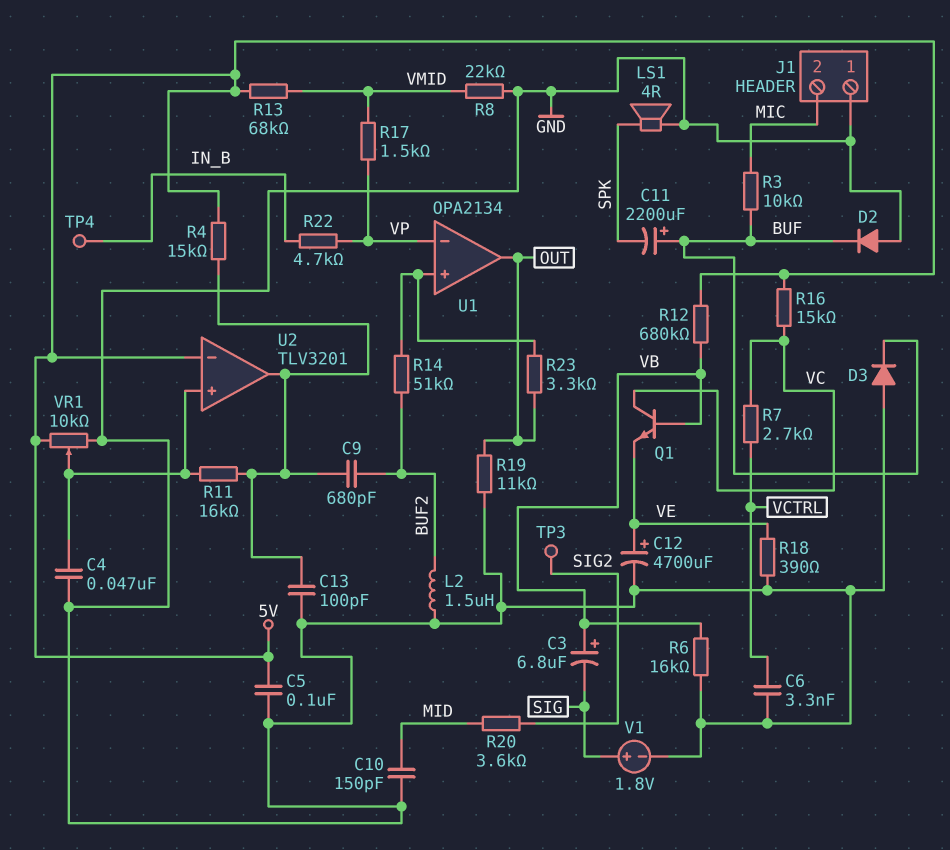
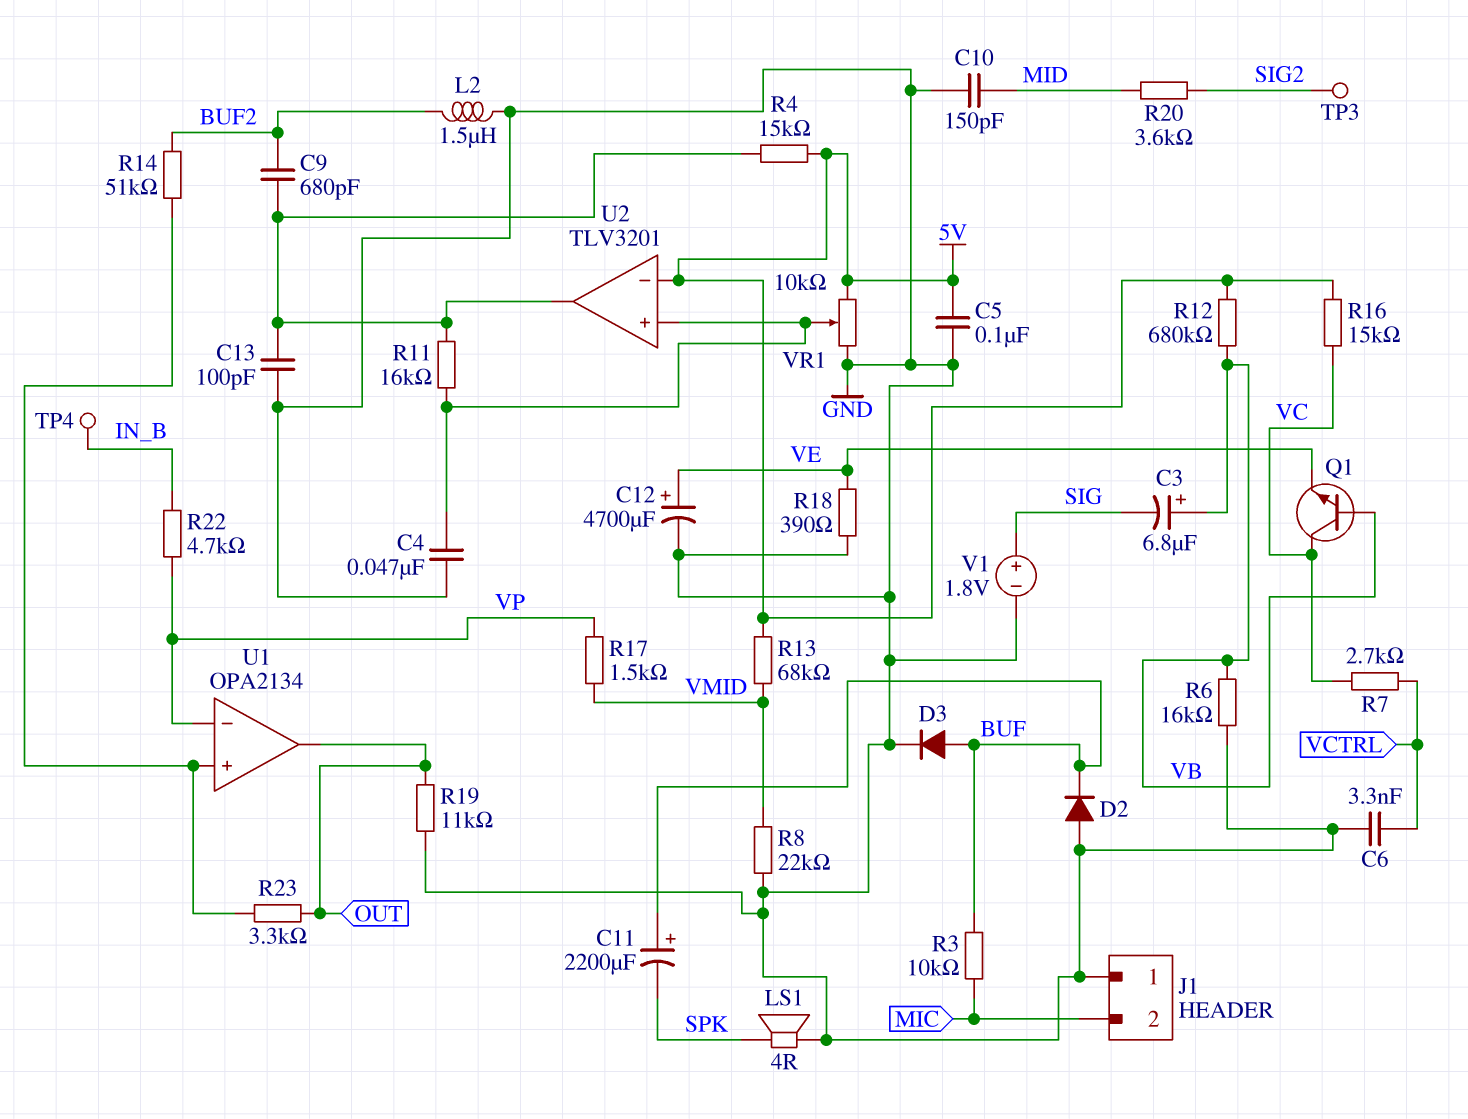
D3: diode (A GND, K BUF) -> diode (A BUF, K GND)

